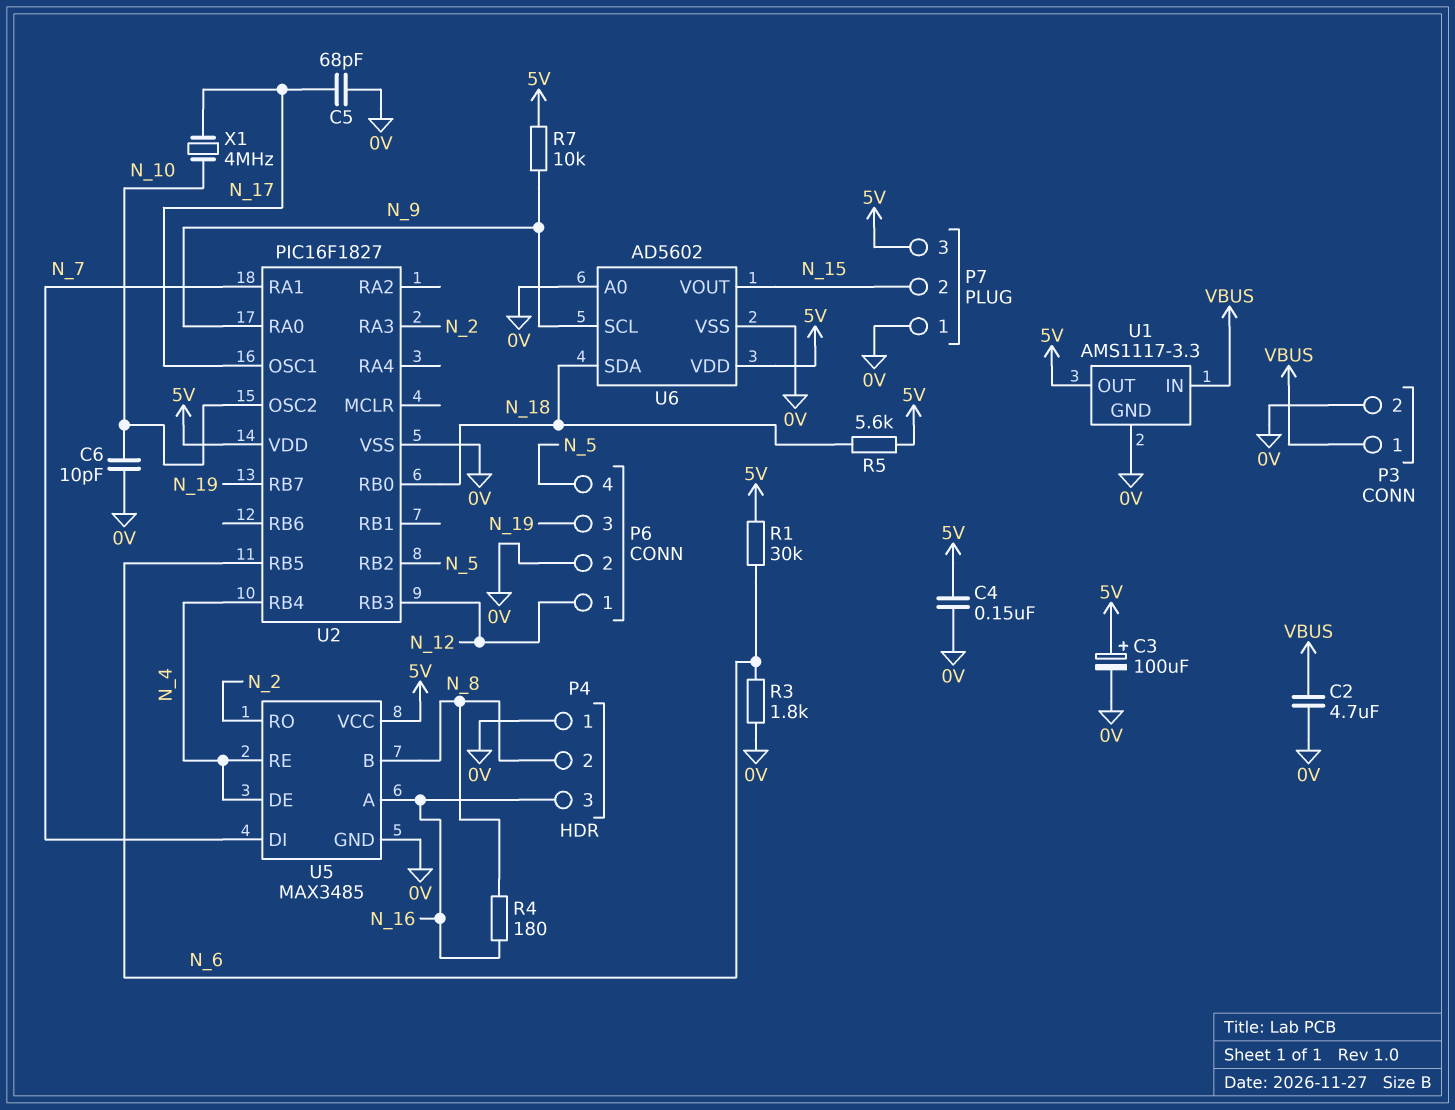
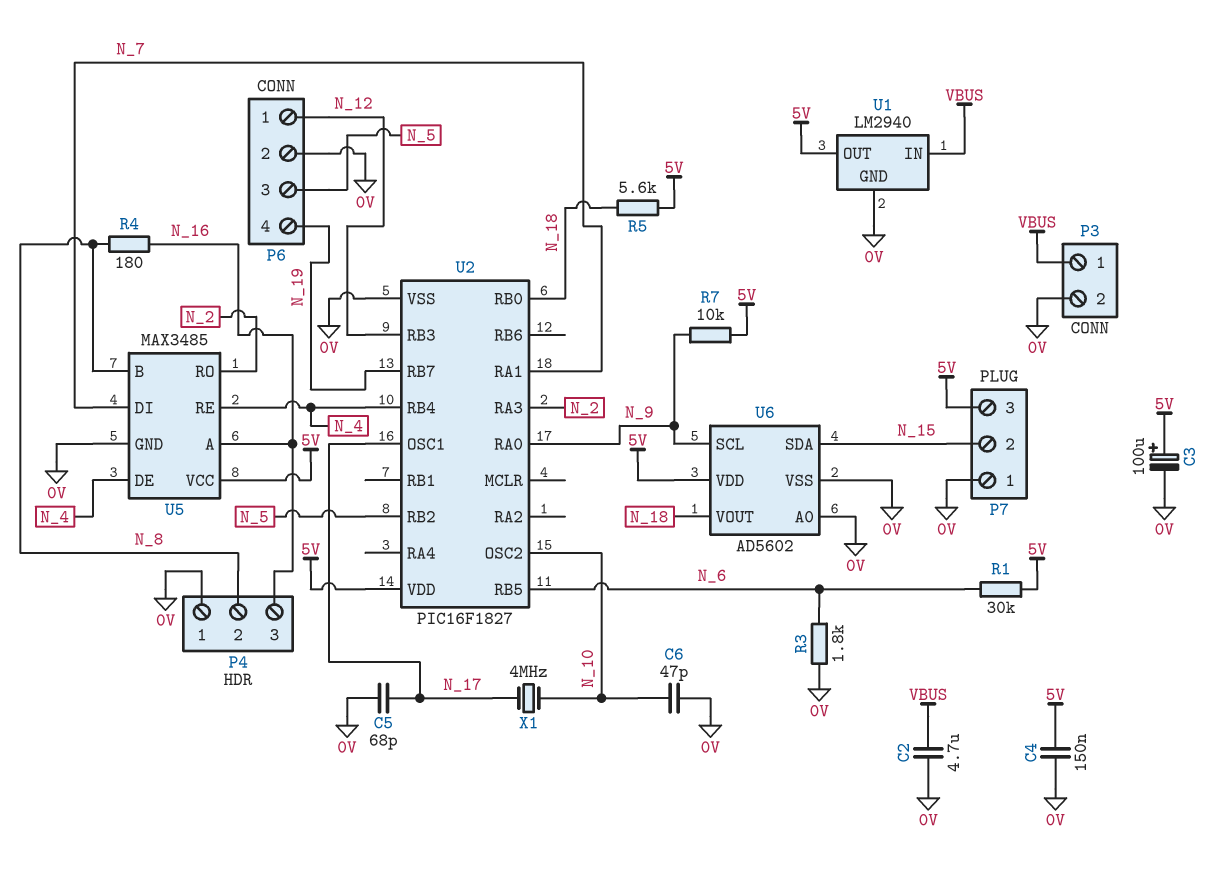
C6: 10pF (0V, N_10) -> 47pF (0V, N_10)
P6 pin 3: N_19 -> N_5
P6 pin 4: N_5 -> N_19
U1: AMS1117-3.3 -> LM2940
U6 pin SDA: N_18 -> N_15
U6 pin VOUT: N_15 -> N_18

